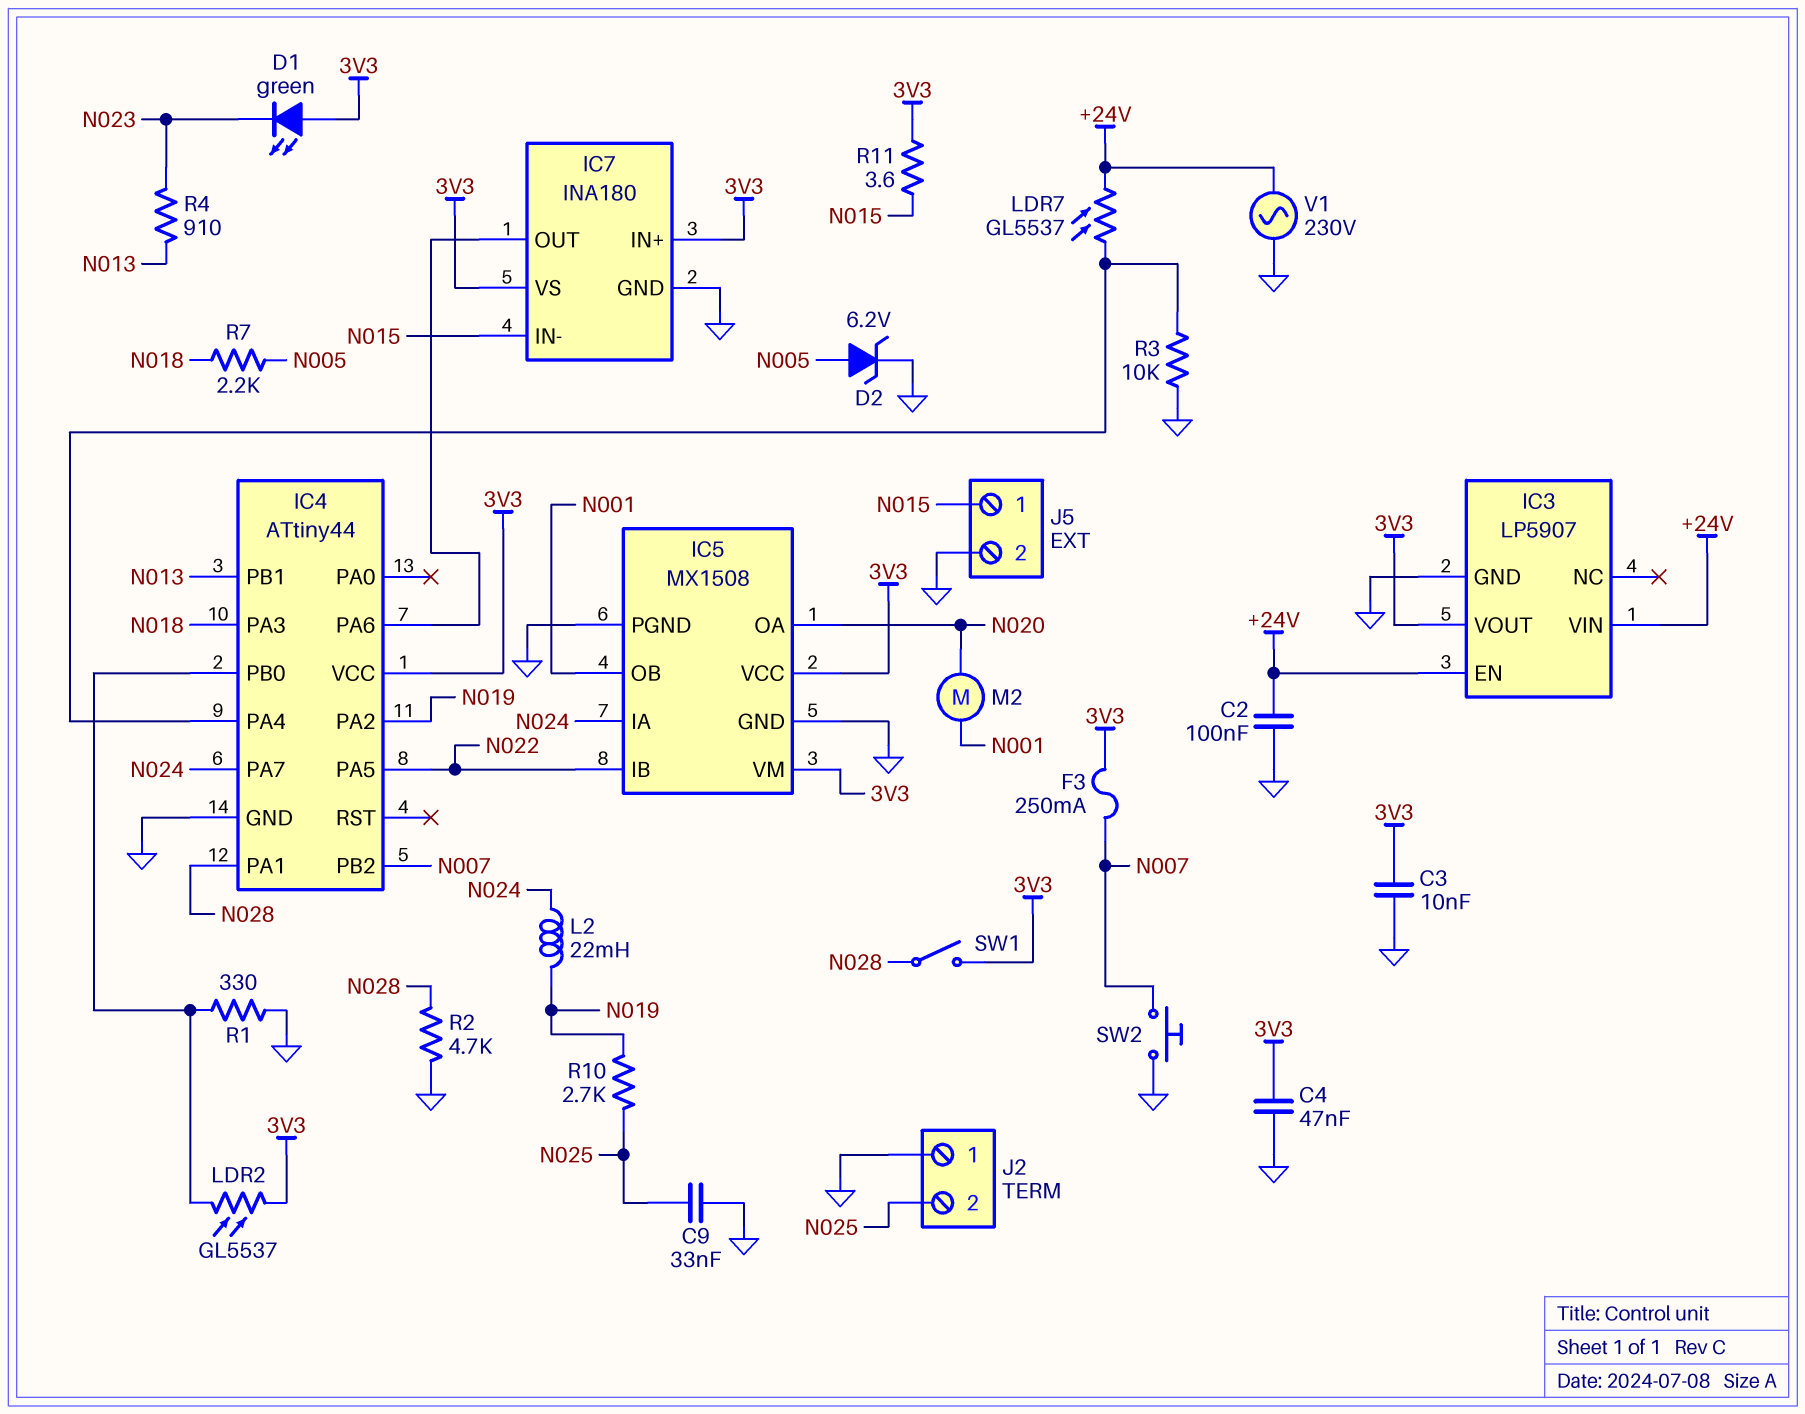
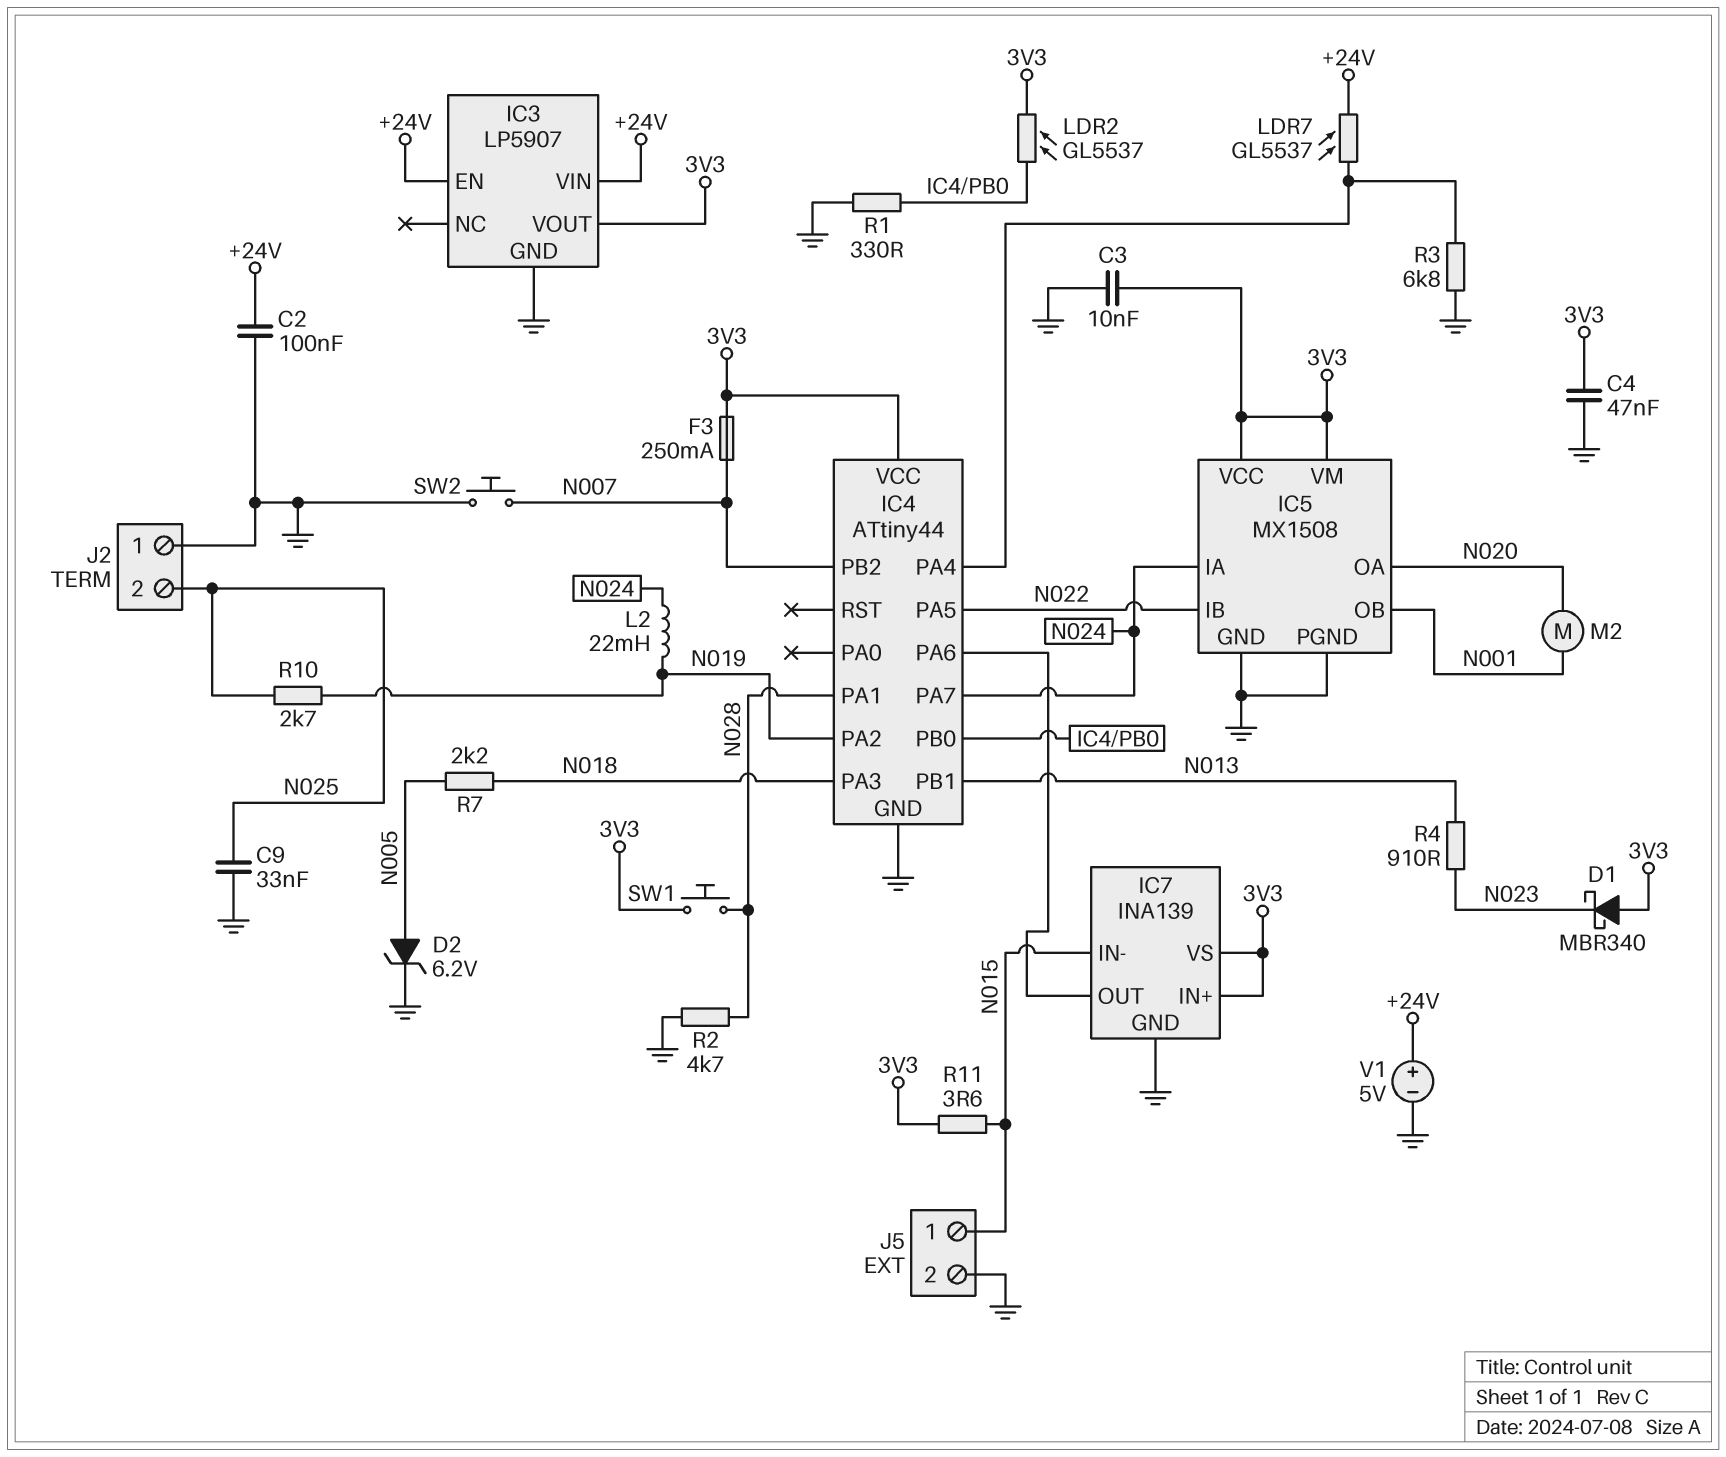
D1: LED green (A 3V3, K N023) -> schottky MBR340 (A 3V3, K N023)
IC7: INA180 -> INA139
R3: 10k (GND, IC4/PA4) -> 6.8k (GND, IC4/PA4)
SW1: switch (3V3, N028) -> button (3V3, N028)
V1: AC 230V (+24V, GND) -> 5V (plus +24V, minus GND)

